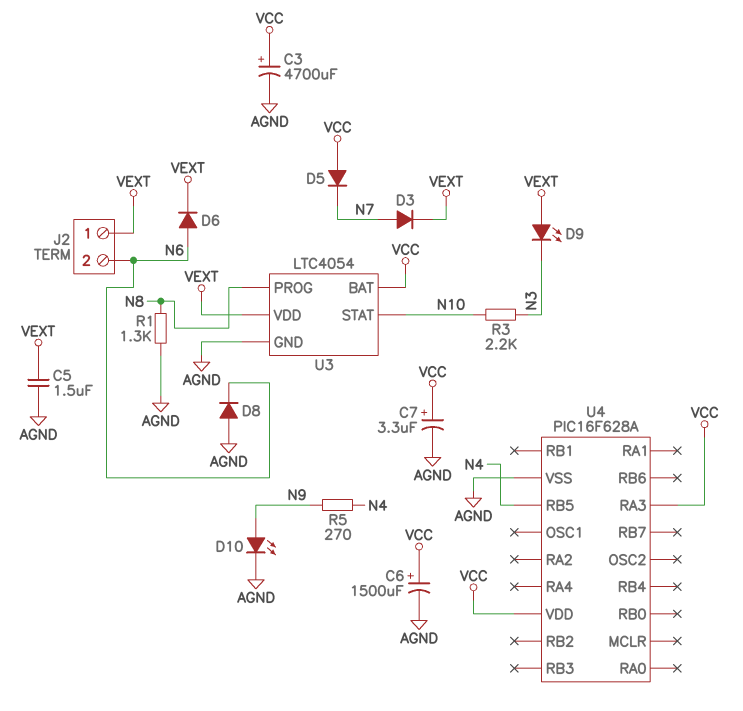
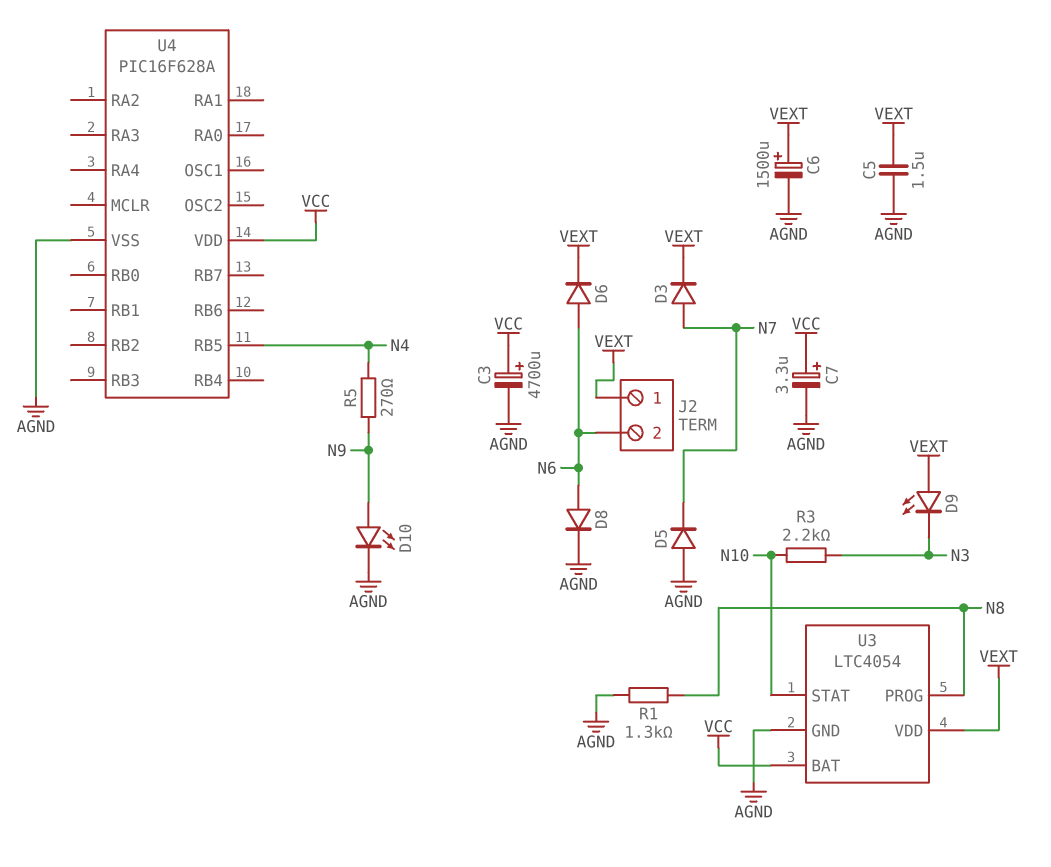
C6: 1500uF (plus VCC, minus AGND) -> 1500uF (plus VEXT, minus AGND)
D5: diode (A VCC, K N7) -> diode (A AGND, K N7)
D8: diode (A AGND, K N6) -> diode (A N6, K AGND)
U4 pin RA3: VCC -> none

